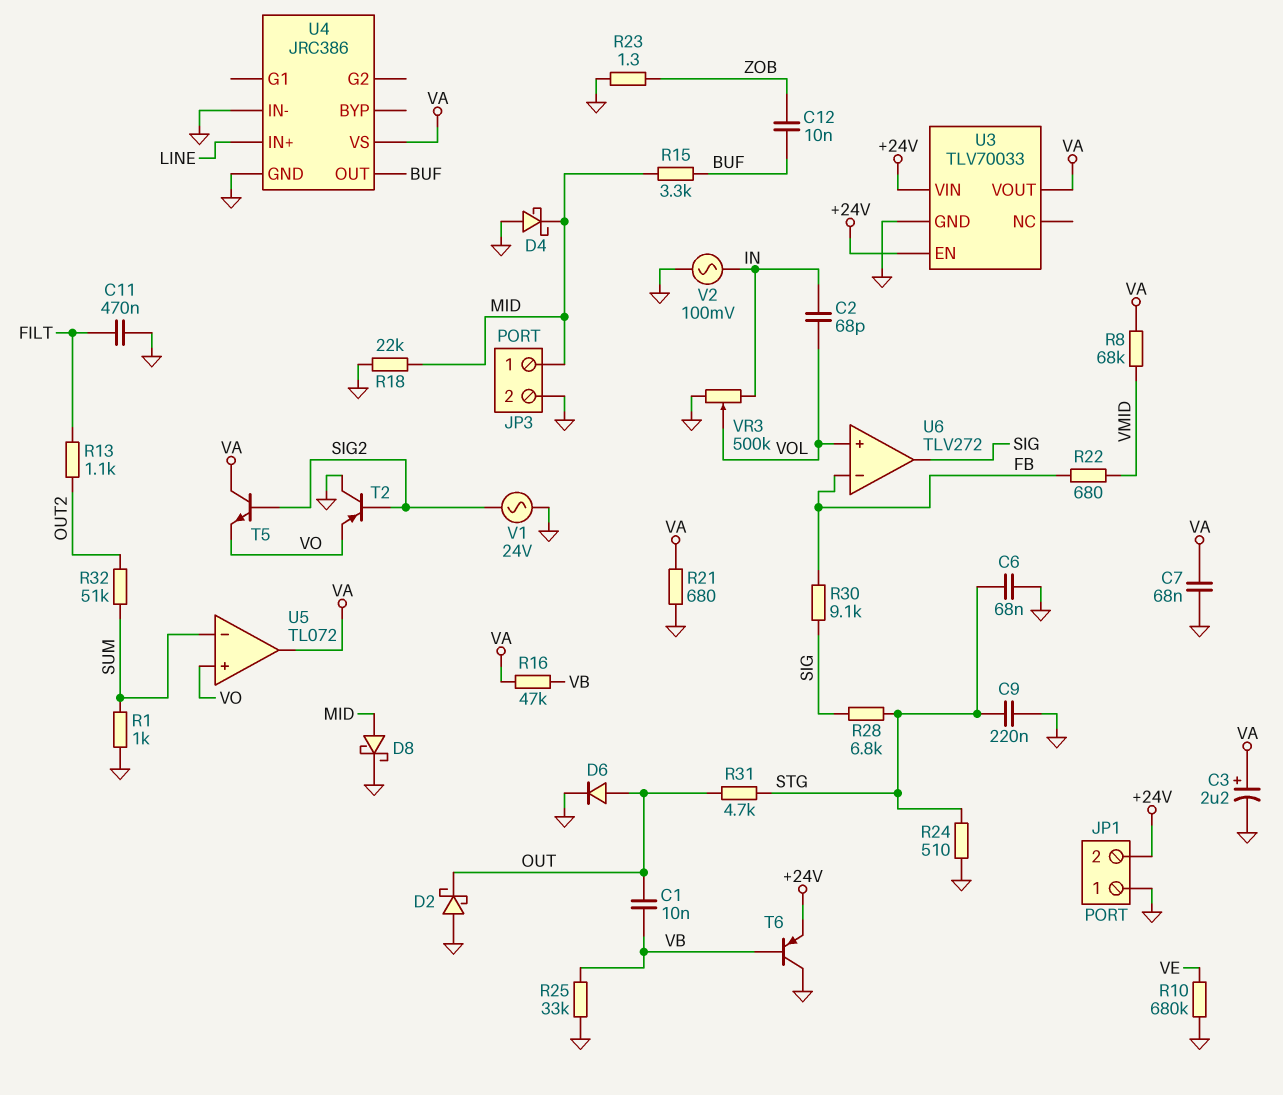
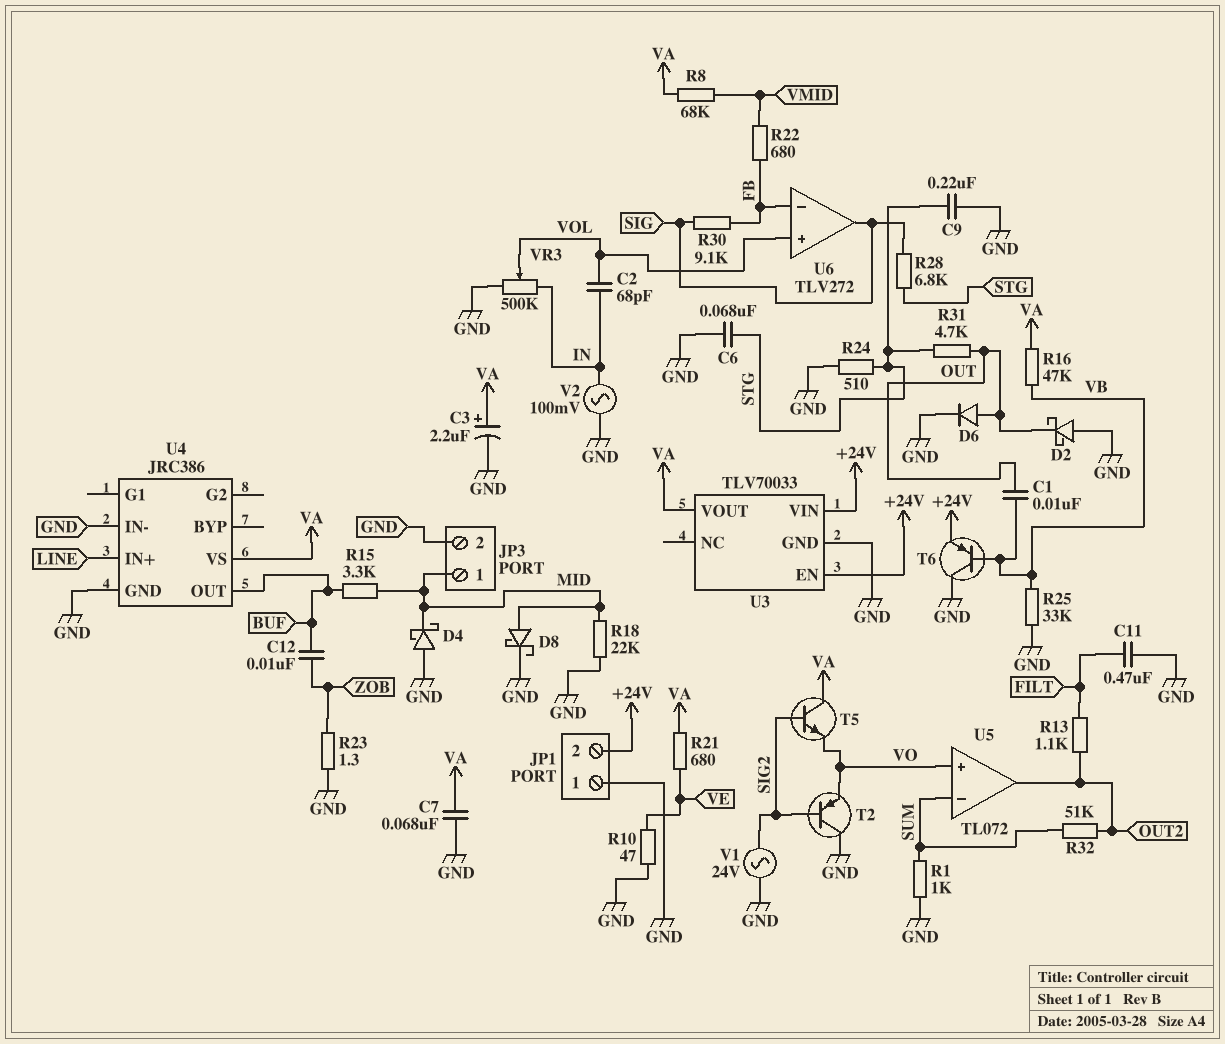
R10: 680k (GND, VE) -> 47 (GND, VE)
R21: 680 (GND, VA) -> 680 (VA, VE)
U5 pin out: VA -> OUT2

